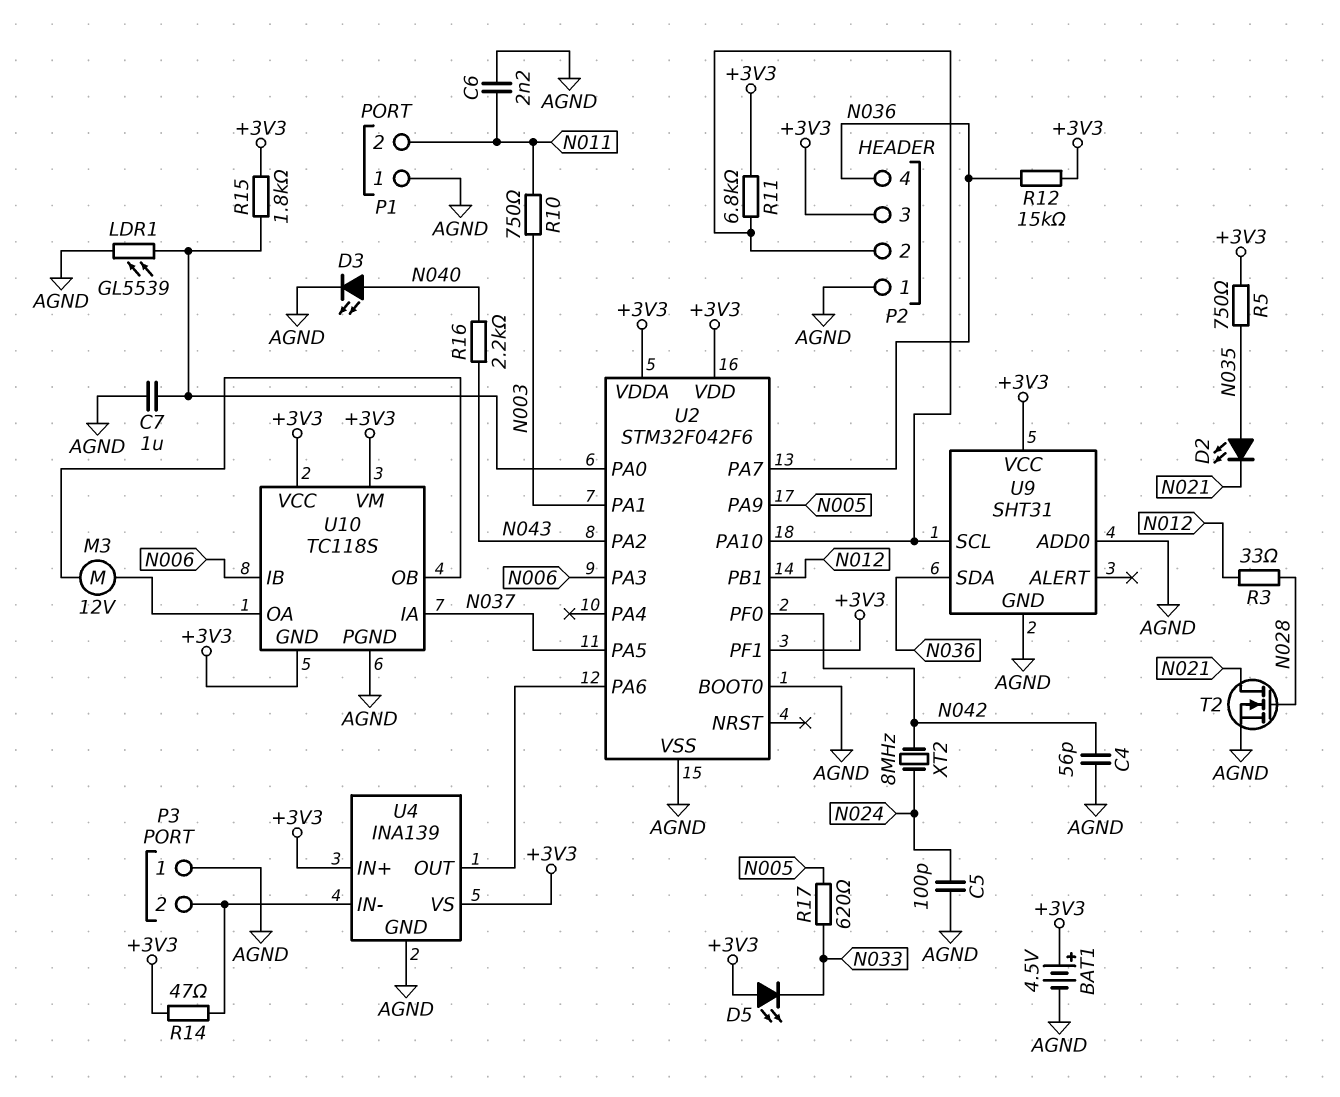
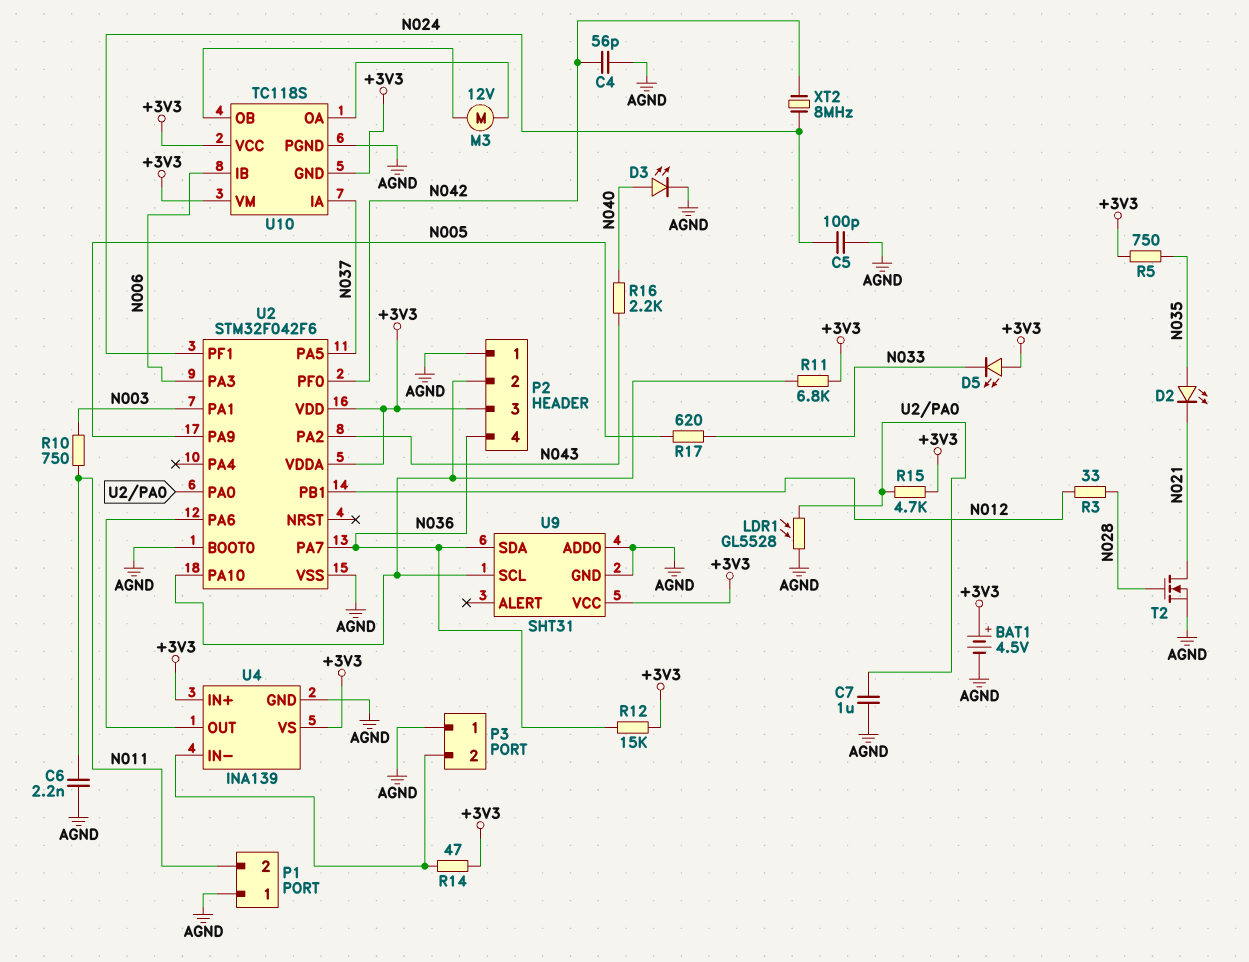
LDR1: GL5539 (AGND, U2/PA0) -> GL5528 (AGND, U2/PA0)
R15: 1.8k (+3V3, U2/PA0) -> 4.7k (+3V3, U2/PA0)
U2 pin PF1: +3V3 -> N024

